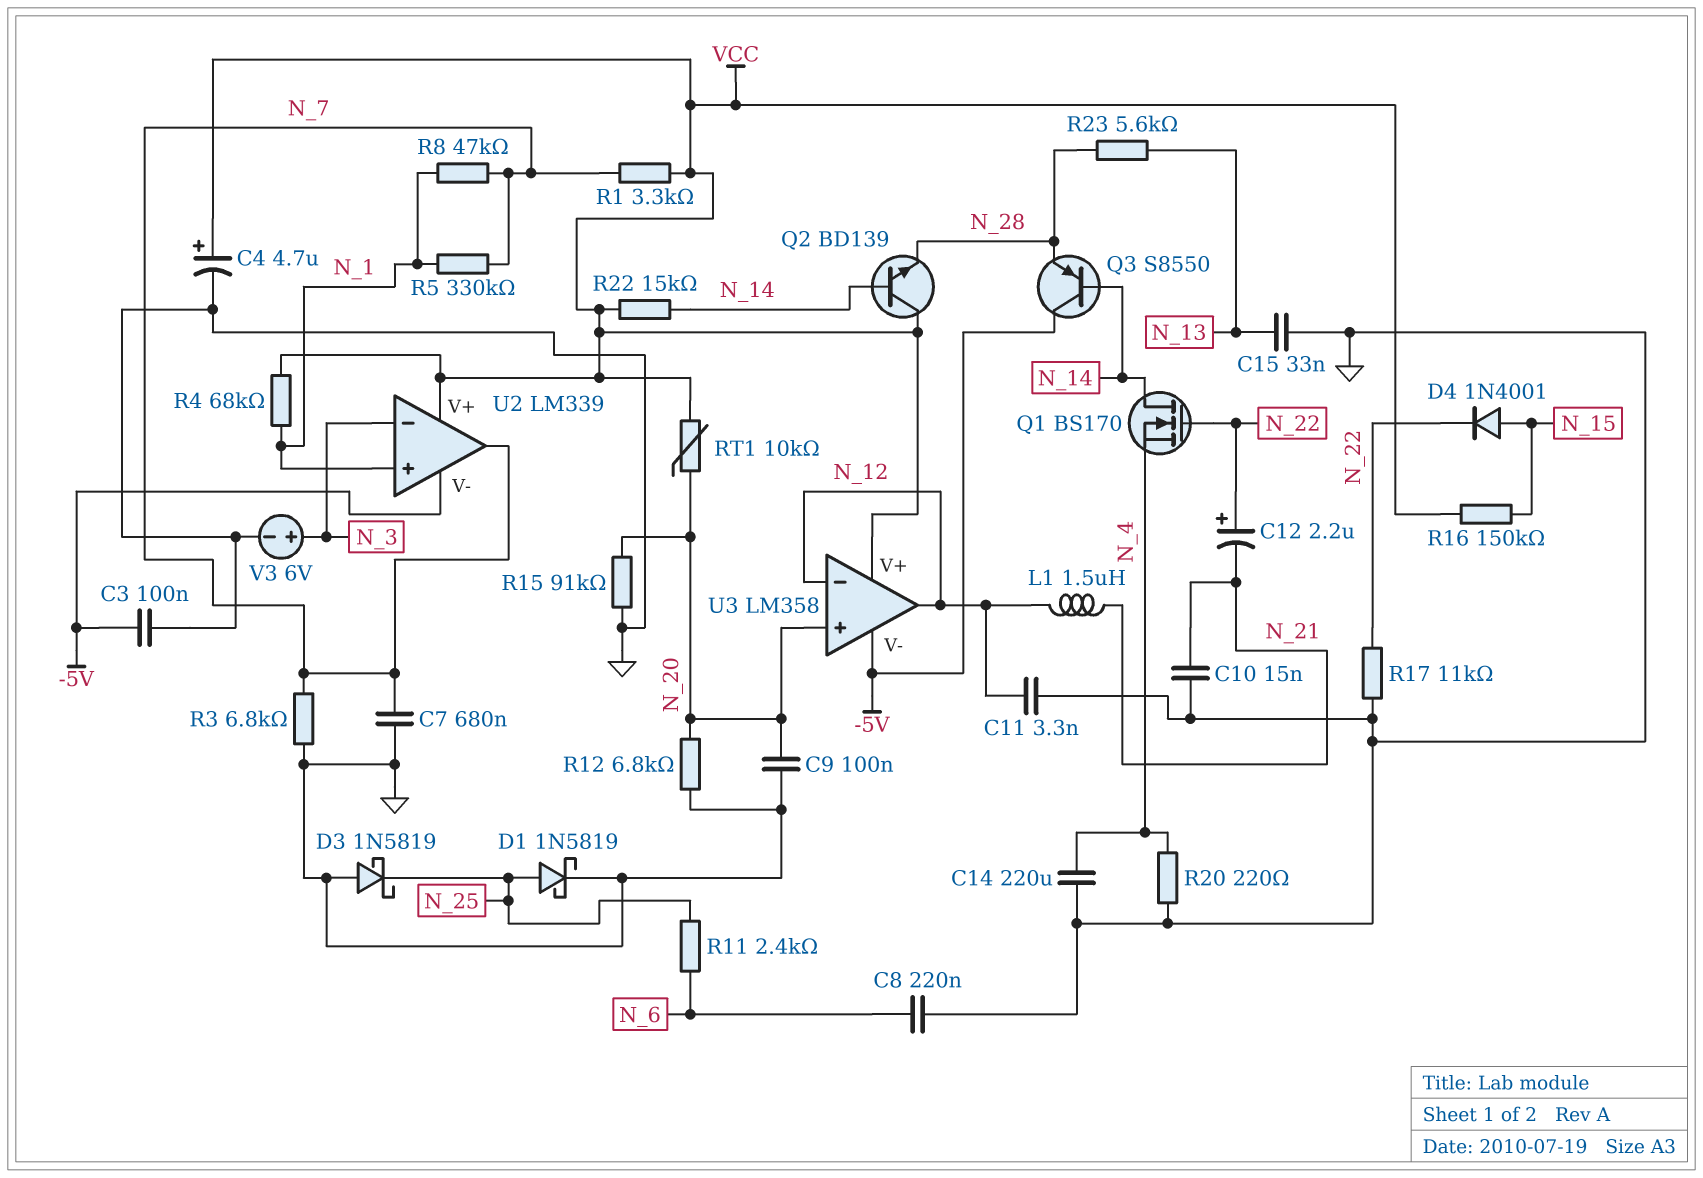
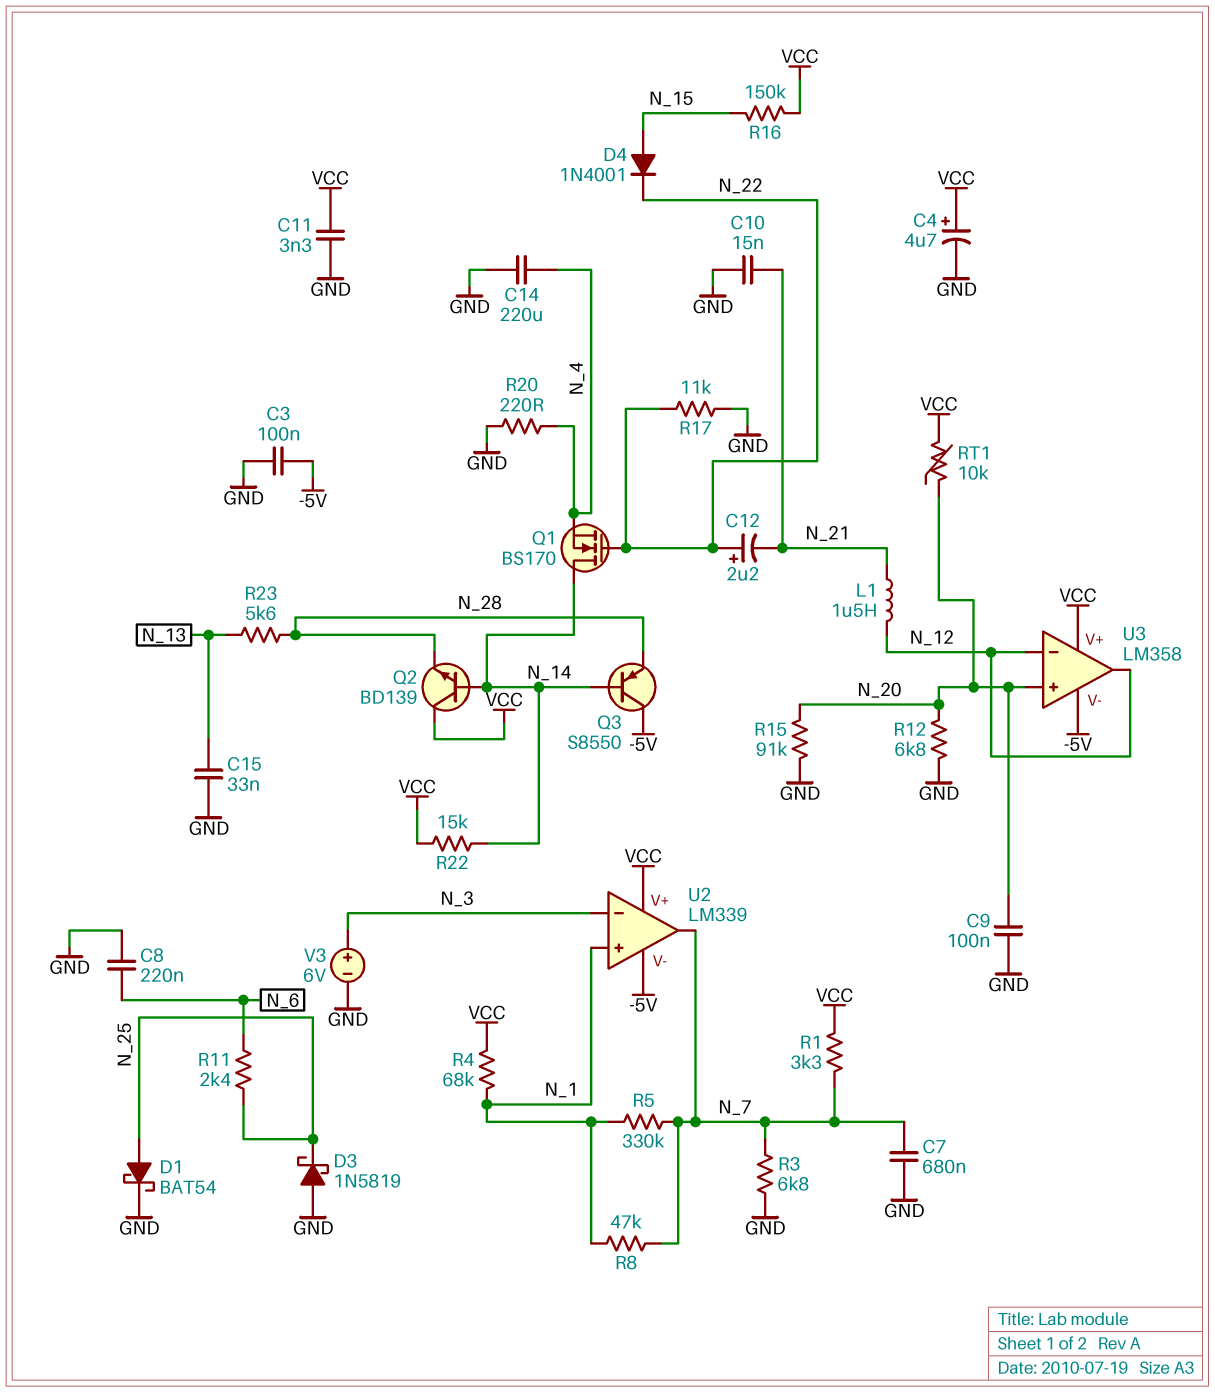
C11: 3.3nF (GND, N_12) -> 3.3nF (GND, VCC)
D1: schottky 1N5819 (A N_25, K GND) -> schottky BAT54 (A N_25, K GND)

